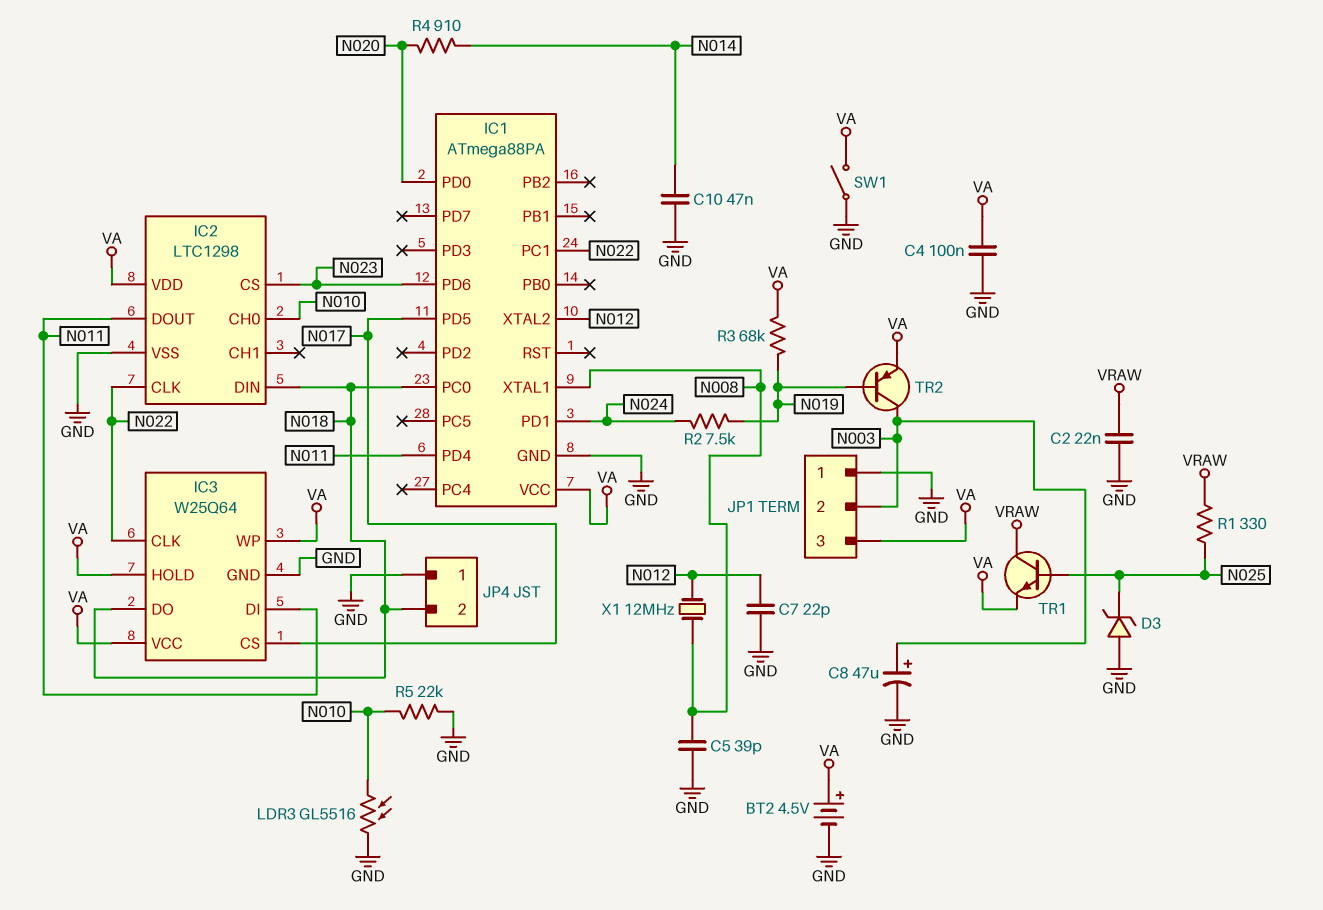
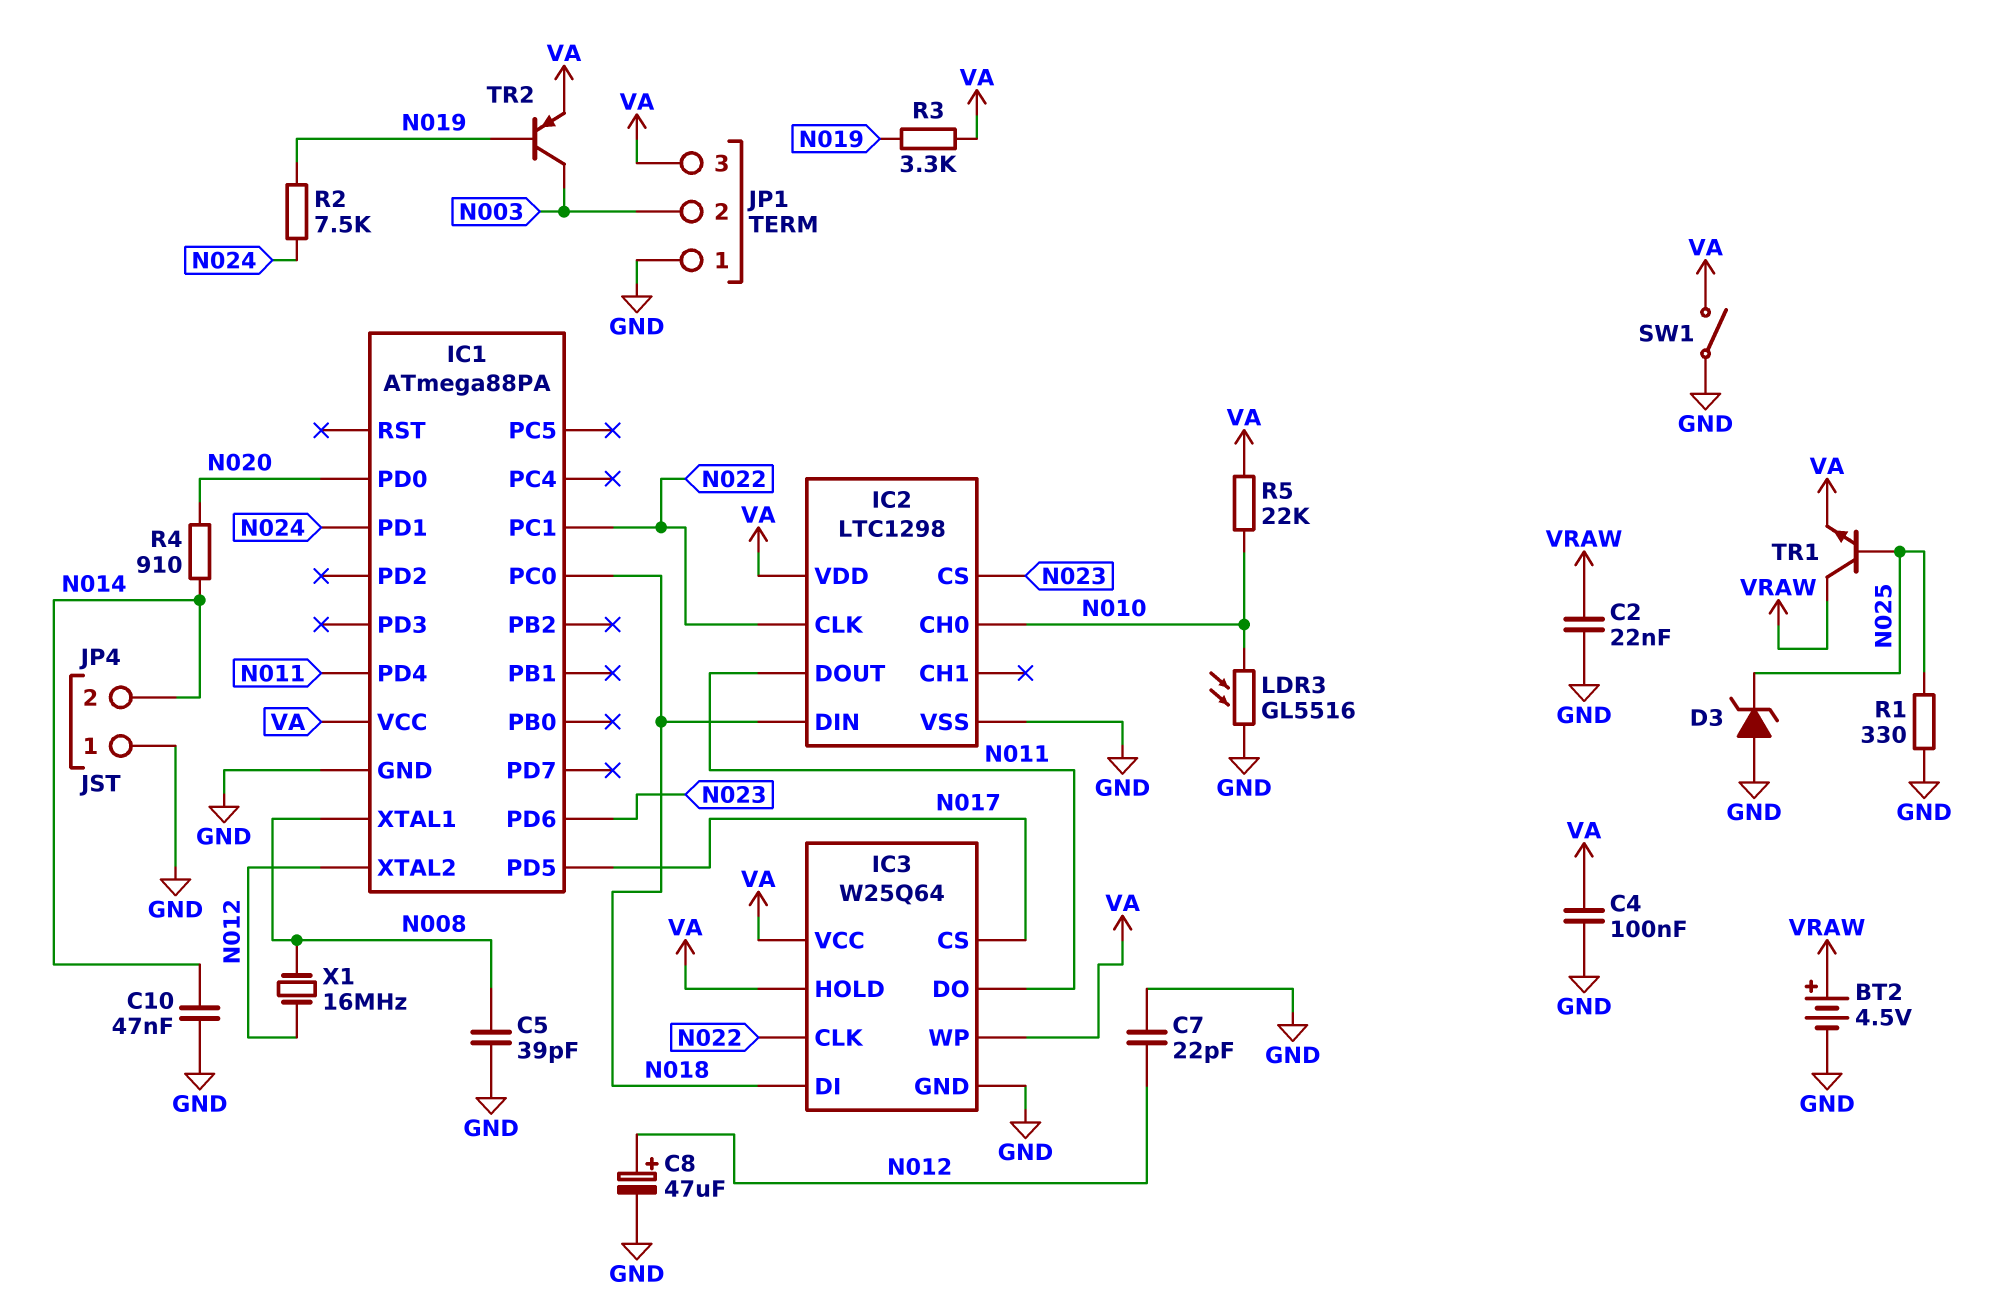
BT2: 4.5V (plus VA, minus GND) -> 4.5V (plus VRAW, minus GND)
C8: 47uF (plus N003, minus GND) -> 47uF (plus N012, minus GND)
IC3 pin DI: N011 -> N018
IC3 pin DO: N018 -> N011
JP4 pin 2: N018 -> N014
R1: 330 (N025, VRAW) -> 330 (GND, N025)
R3: 68k (N019, VA) -> 3.3k (N019, VA)
R5: 22k (GND, N010) -> 22k (N010, VA)
X1: 12MHz (N008, N012) -> 16MHz (N008, N012)

